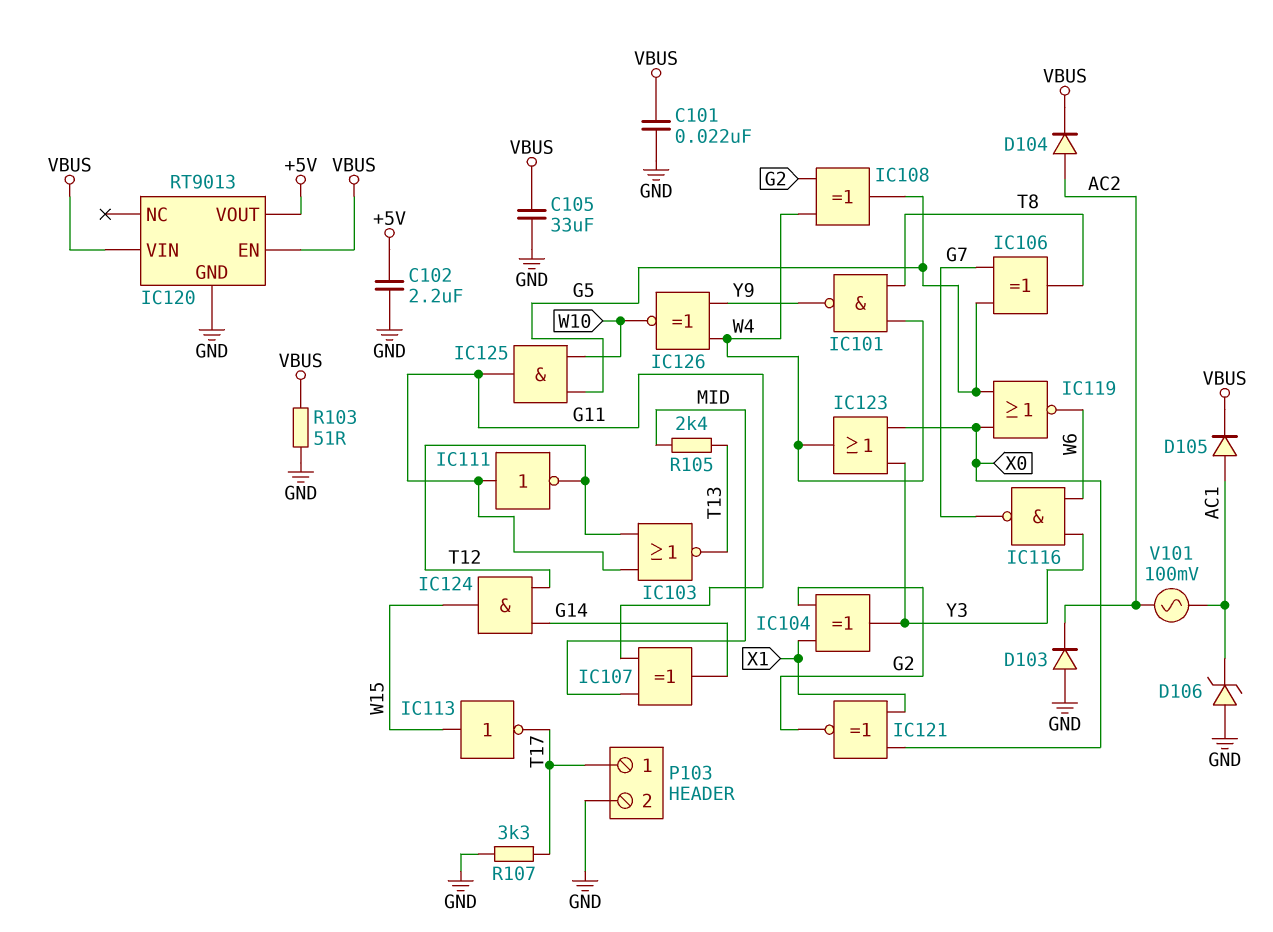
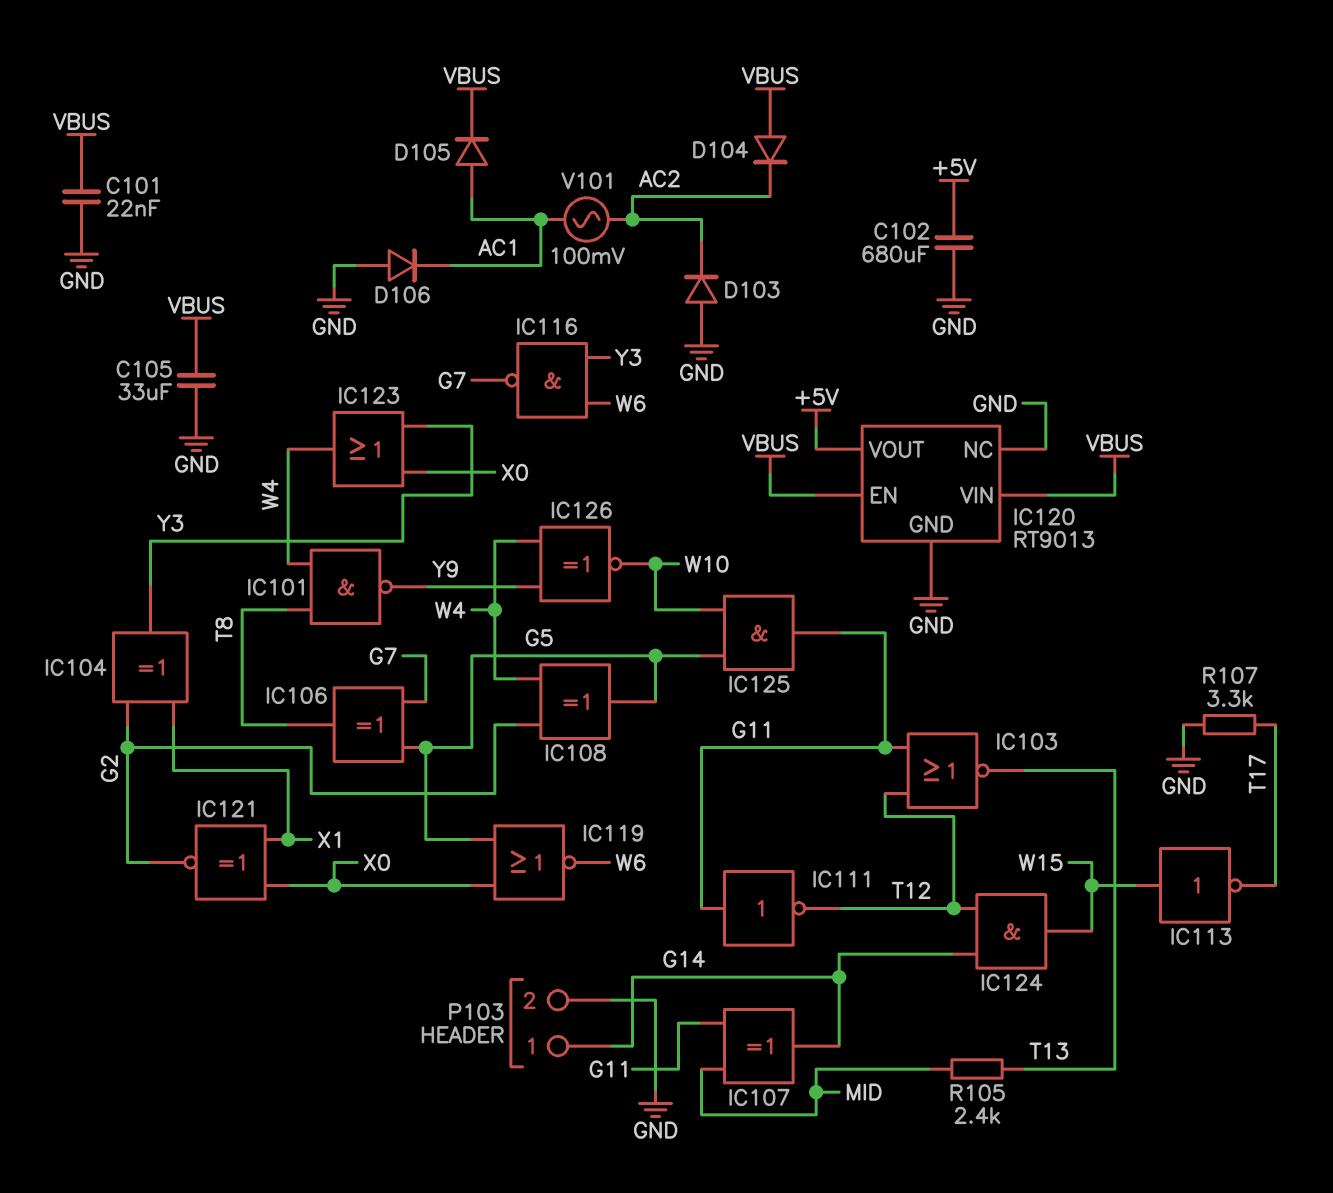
C102: 2.2uF (+5V, GND) -> 680uF (+5V, GND)
D104: diode (A AC2, K VBUS) -> diode (A VBUS, K AC2)
D106: zener (A GND, K AC1) -> diode (A GND, K AC1)
IC120 pin NC: none -> GND
P103 pin 1: T17 -> G14
R103: 51 (GND, VBUS) -> none

